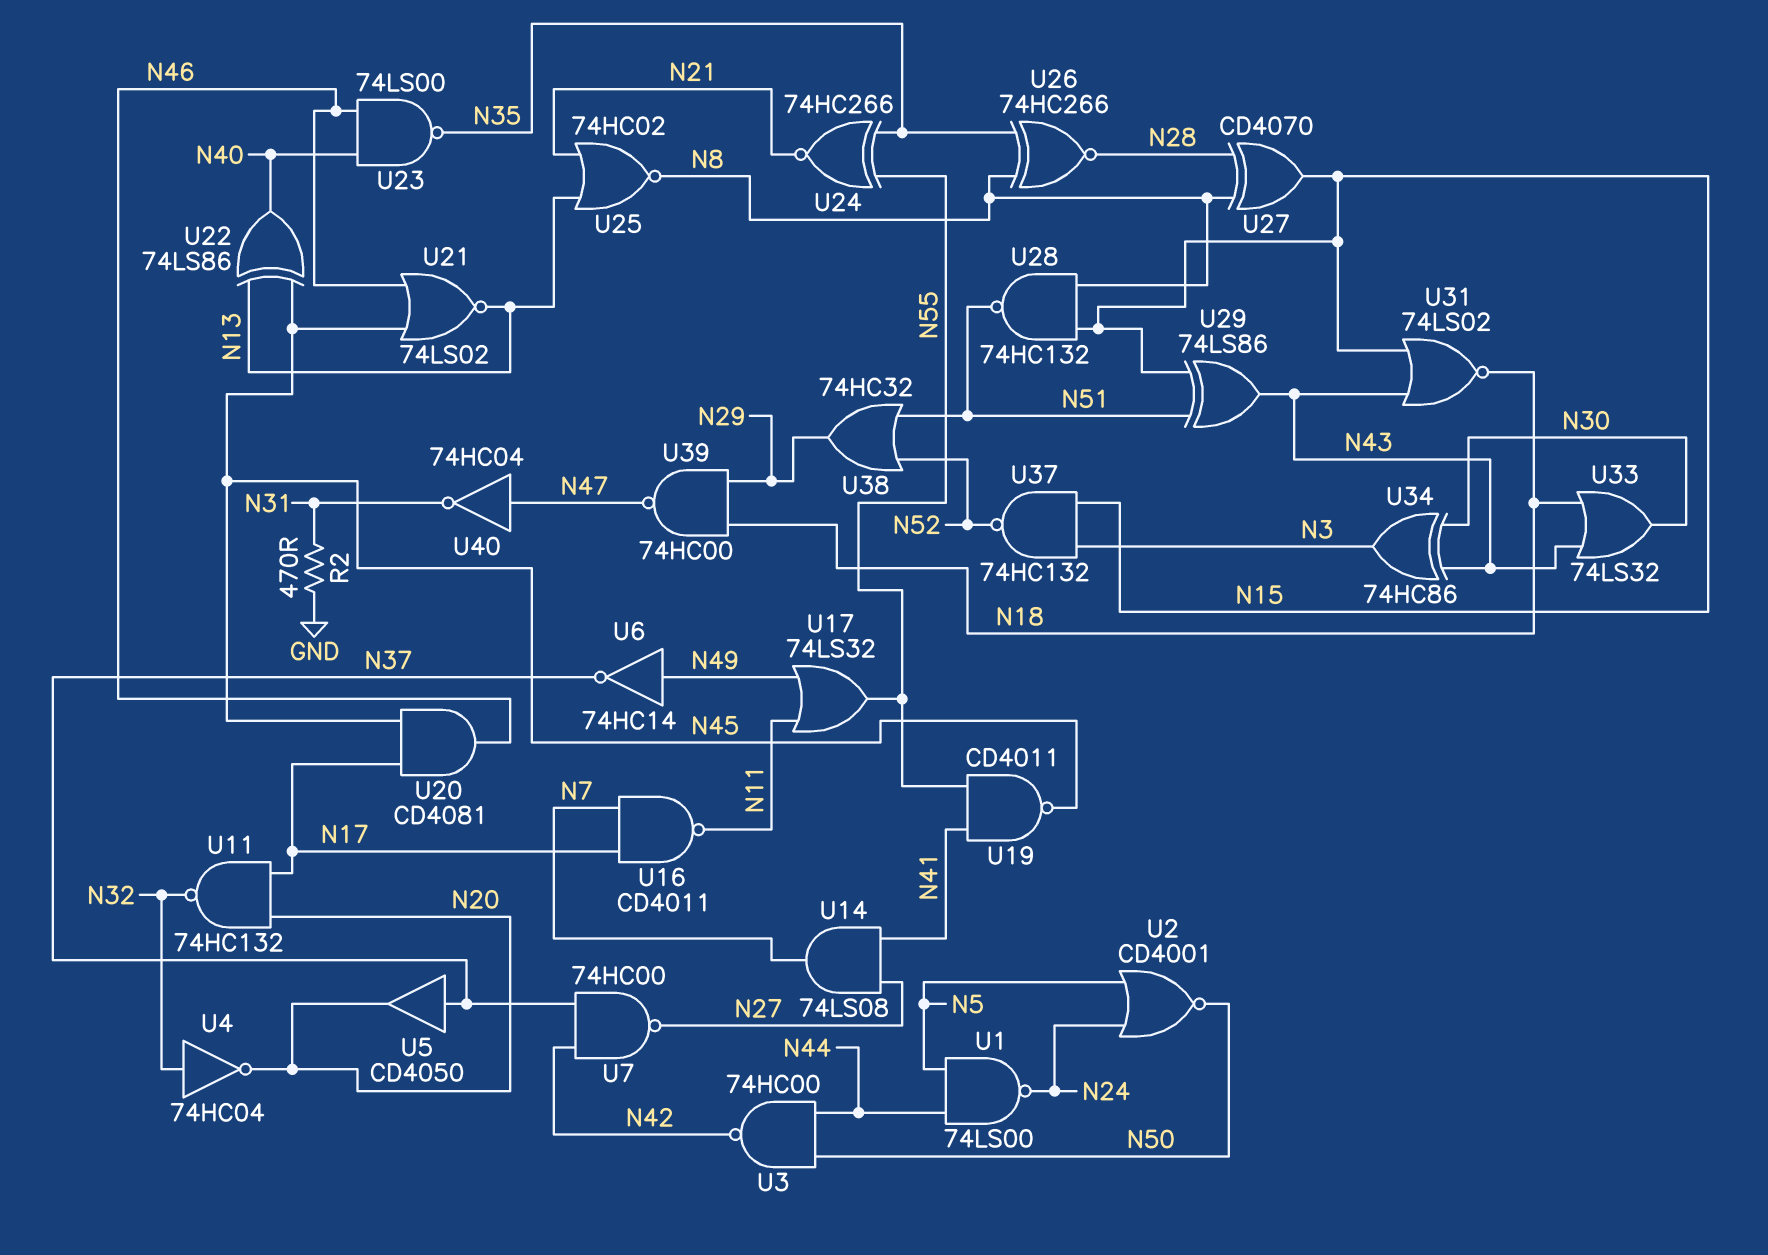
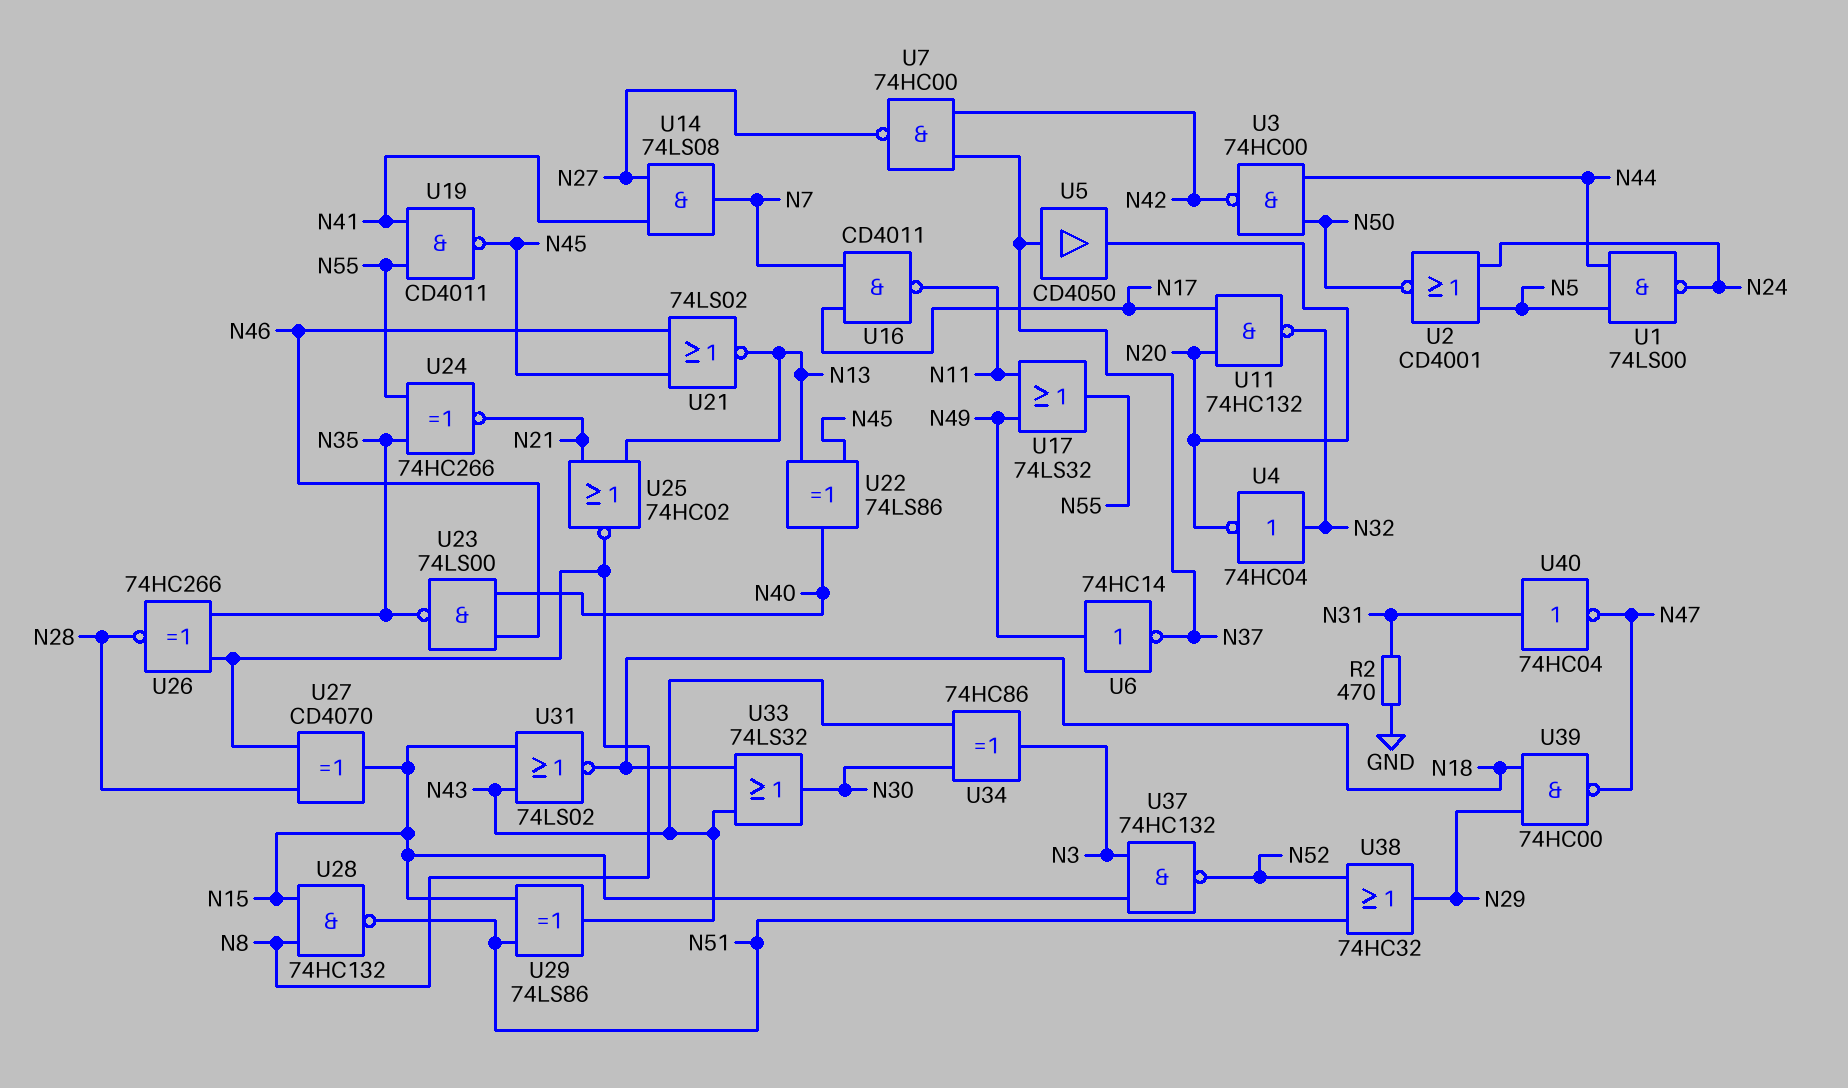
U20: AND CD4081 (in N17, in N45, out N46) -> none
U40: NOT 74HC04 (in N47, out N31) -> NOT 74HC04 (in N31, out N47)

